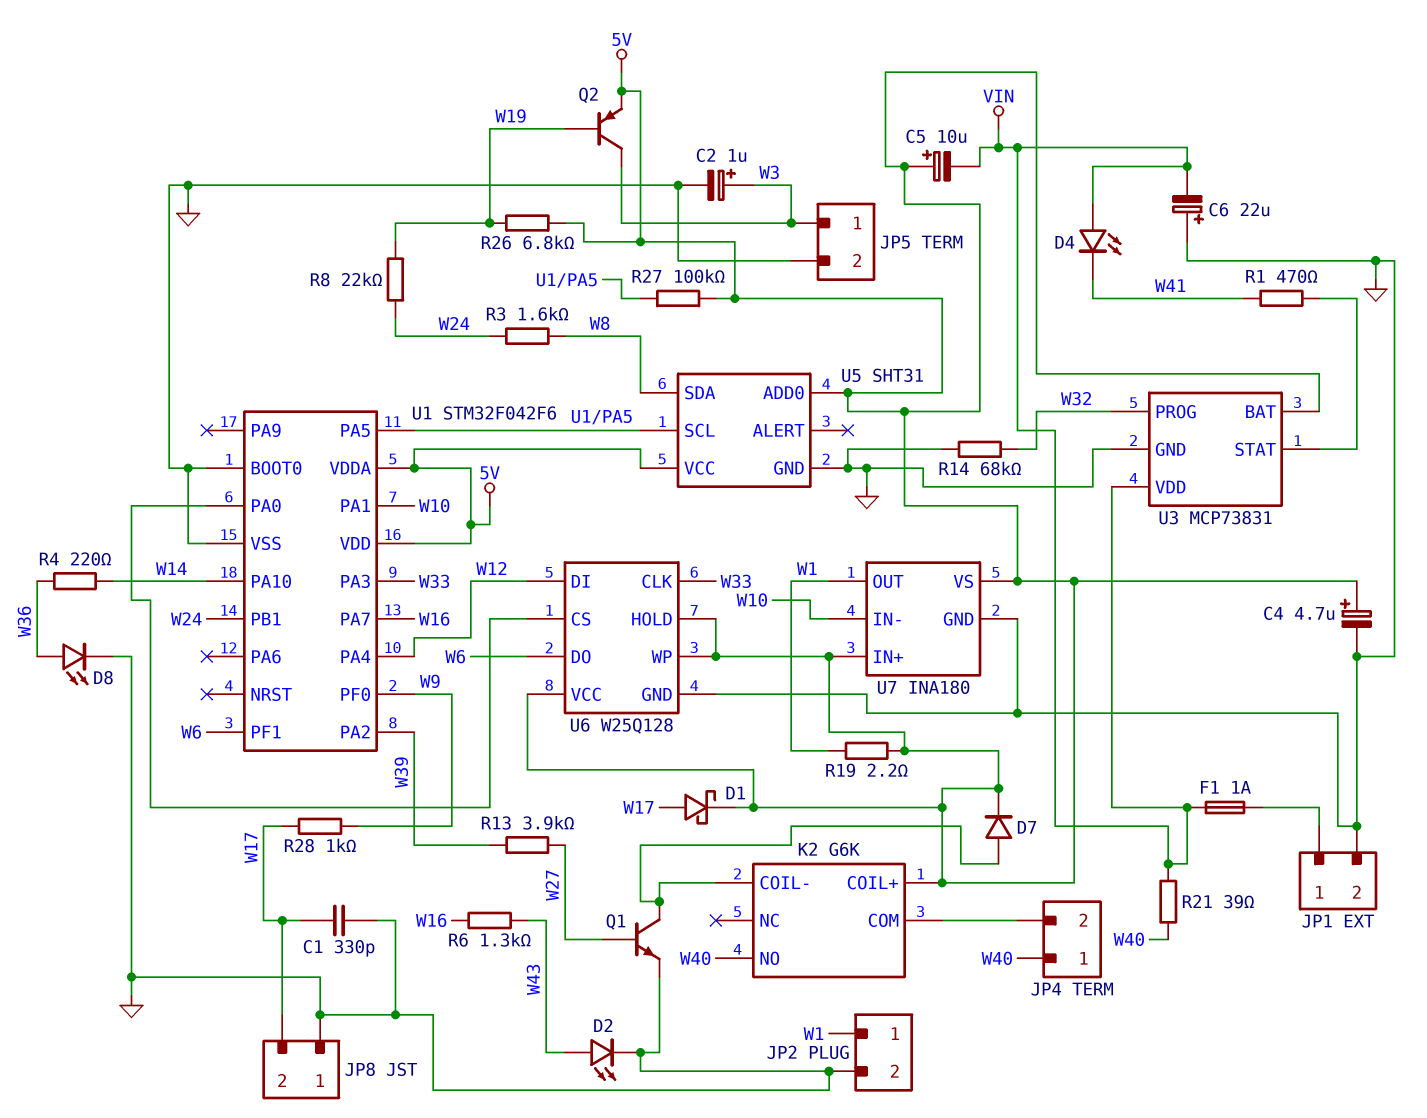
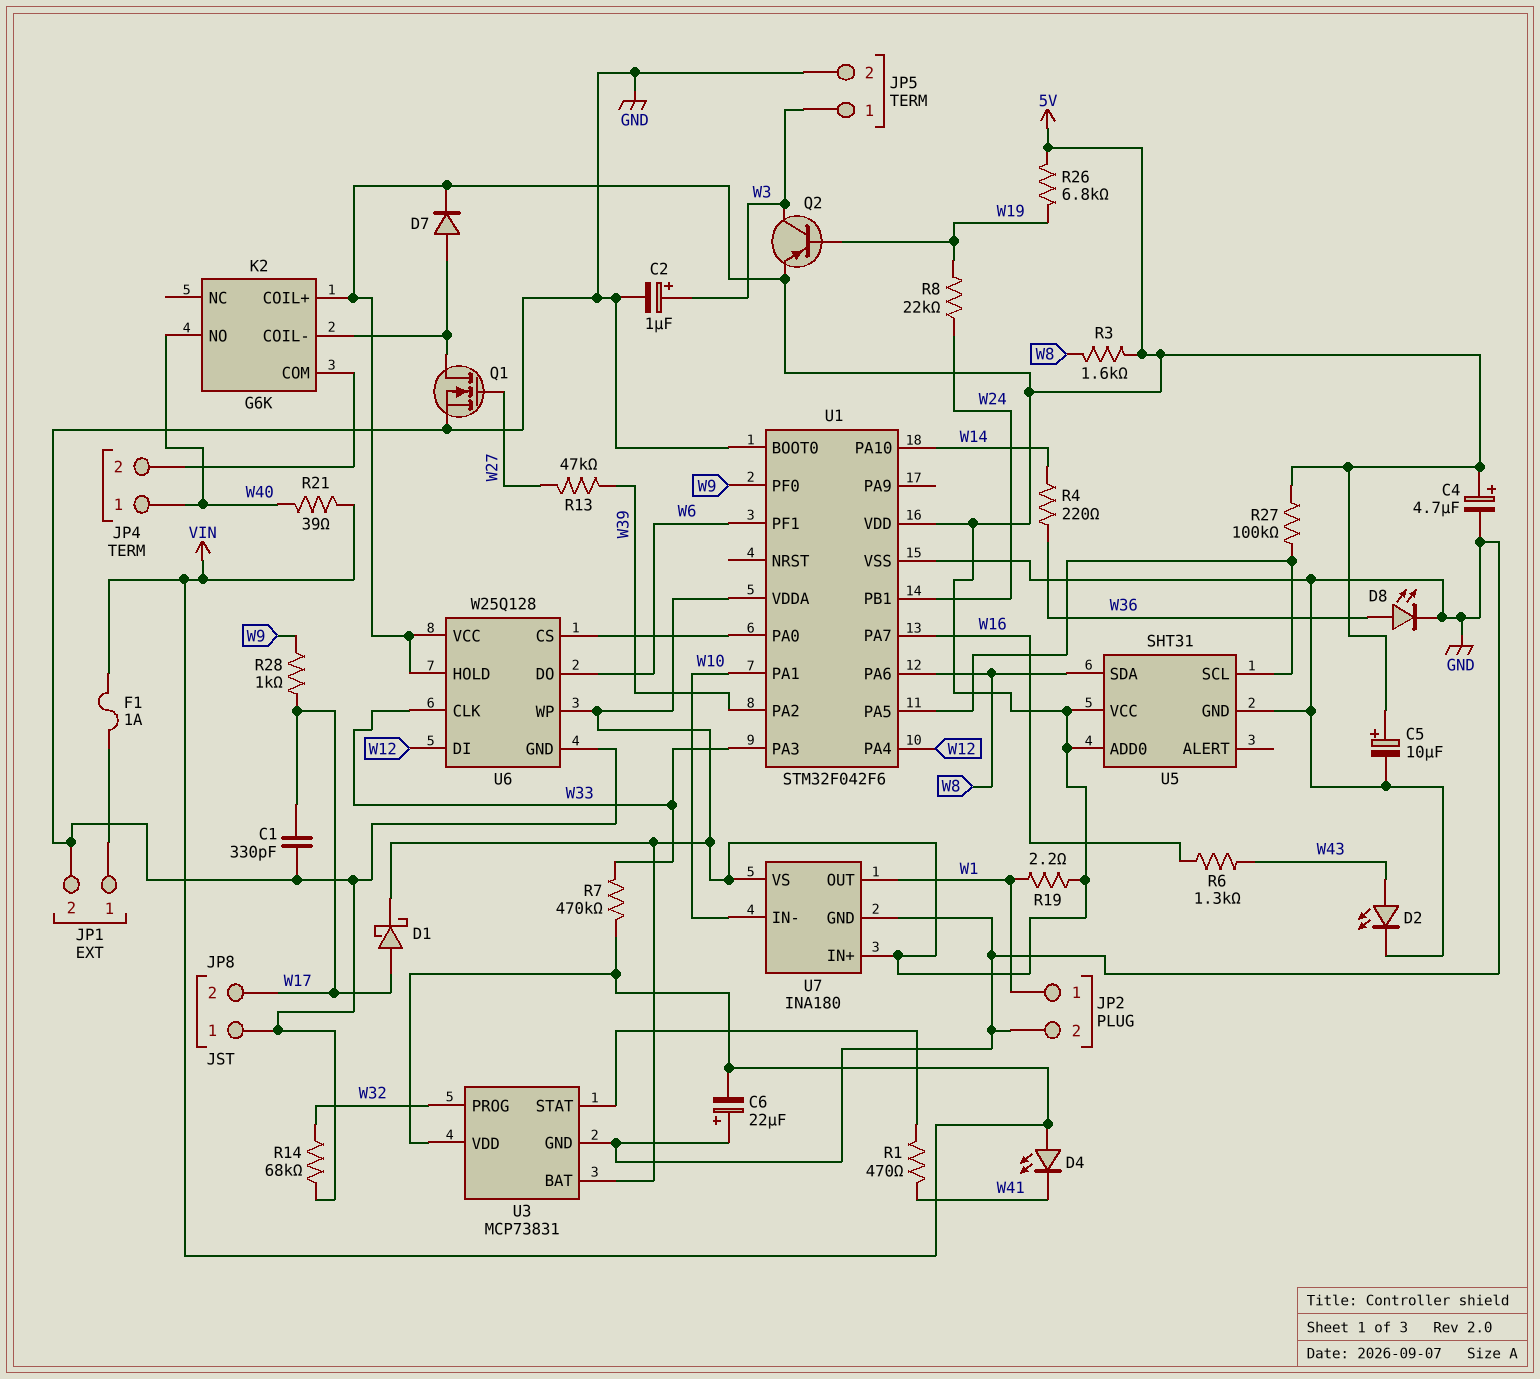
C5: 10uF (plus 5V, minus VIN) -> 10uF (plus 5V, minus GND)
Q1: NPN (B W27, C K2/COIL-, E GND) -> NMOS (G W27, D K2/COIL-, S GND)
R3: 1.6k (W8, W24) -> 1.6k (5V, W8)
R7: none -> 470k (VIN, W33)
R13: 3.9k (W27, W39) -> 47k (W27, W39)
U1 pin PA6: none -> W8

